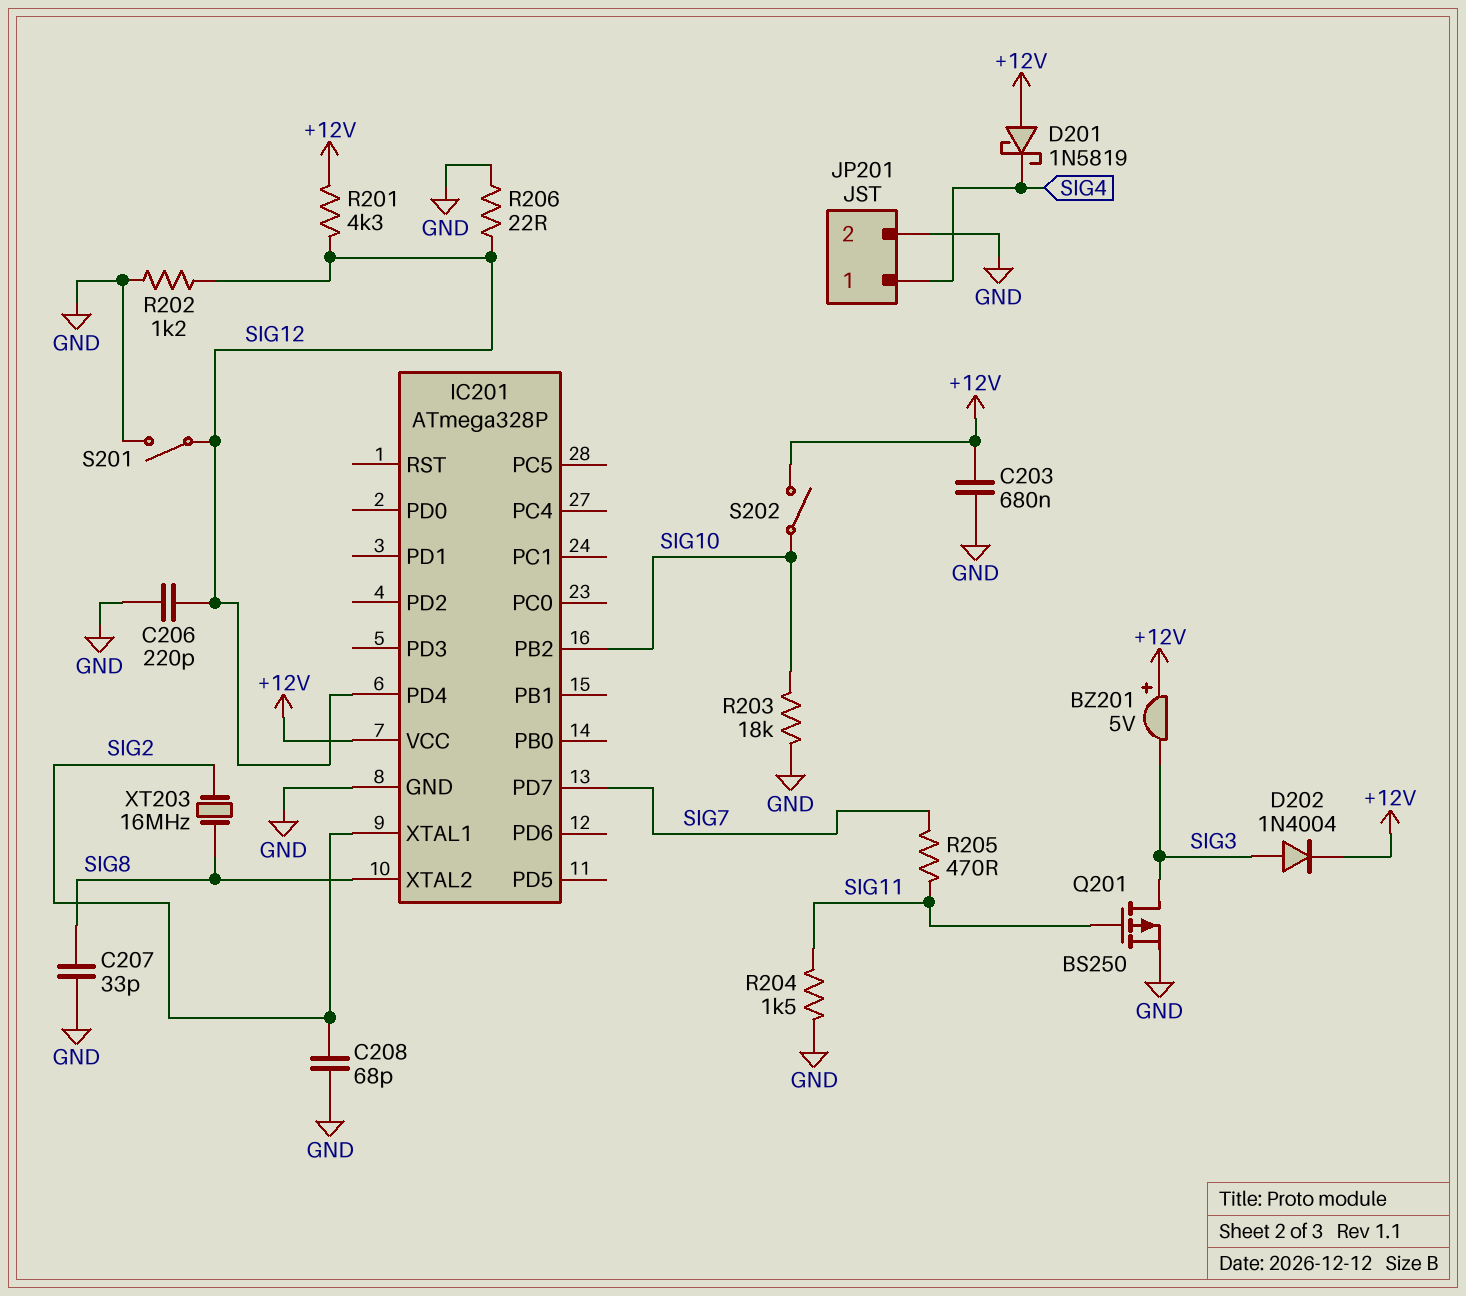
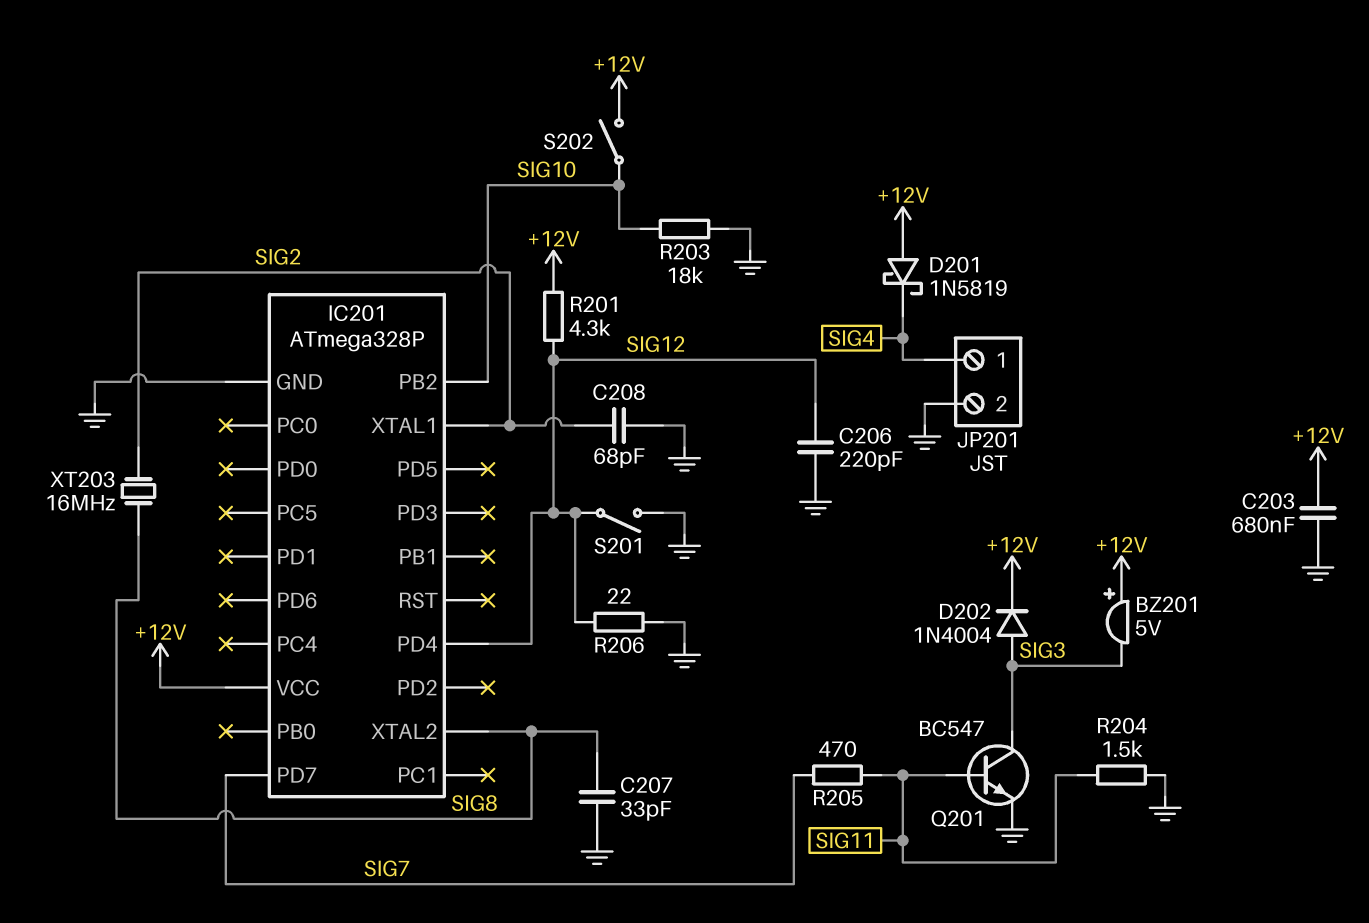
Q201: PMOS BS250 (G SIG11, D SIG3, S GND) -> NPN BC547 (B SIG11, C SIG3, E GND)
R202: 1.2k (GND, SIG12) -> none

